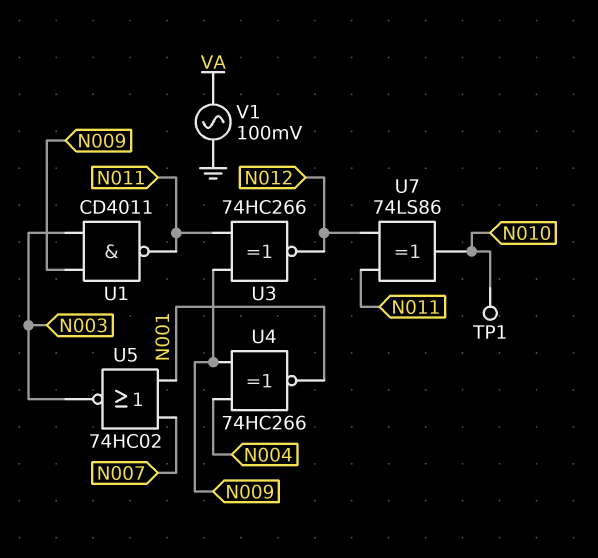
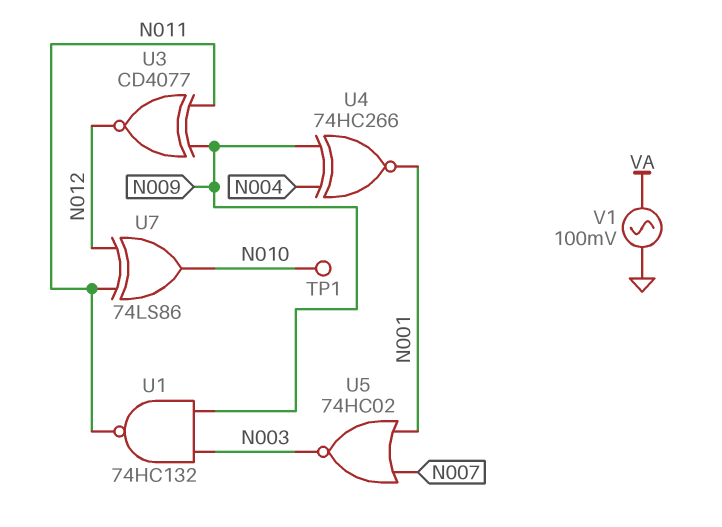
U1: NAND CD4011 (in N003, in N009, out N011) -> NAND 74HC132 (in N003, in N009, out N011)
U3: XNOR 74HC266 (in N009, in N011, out N012) -> XNOR CD4077 (in N009, in N011, out N012)

